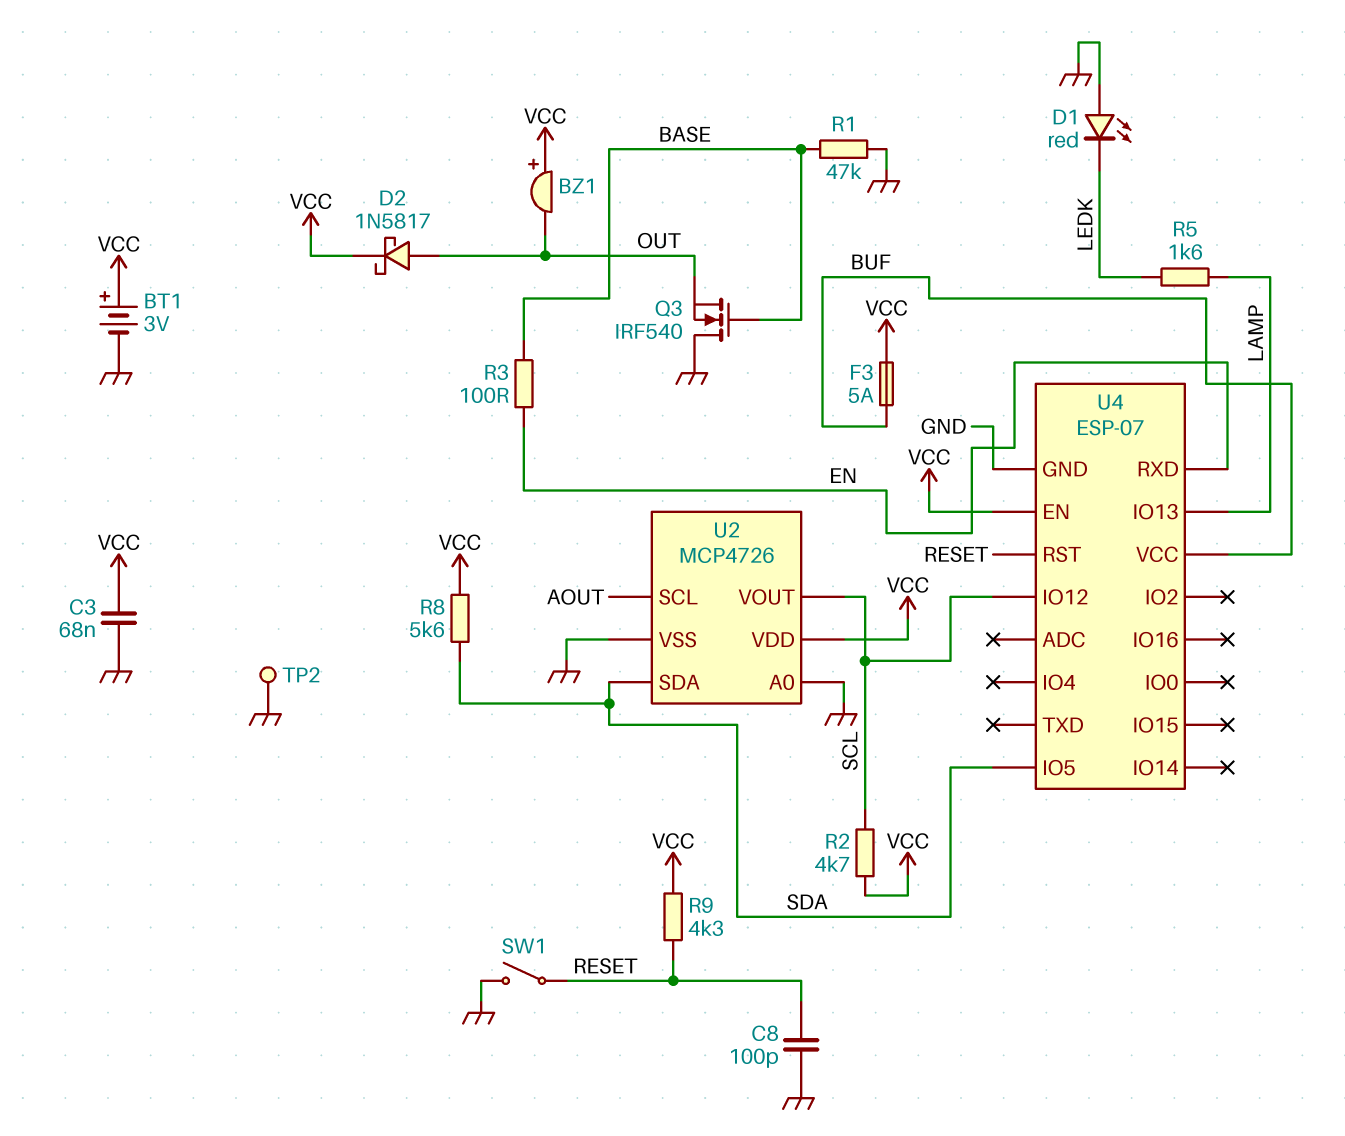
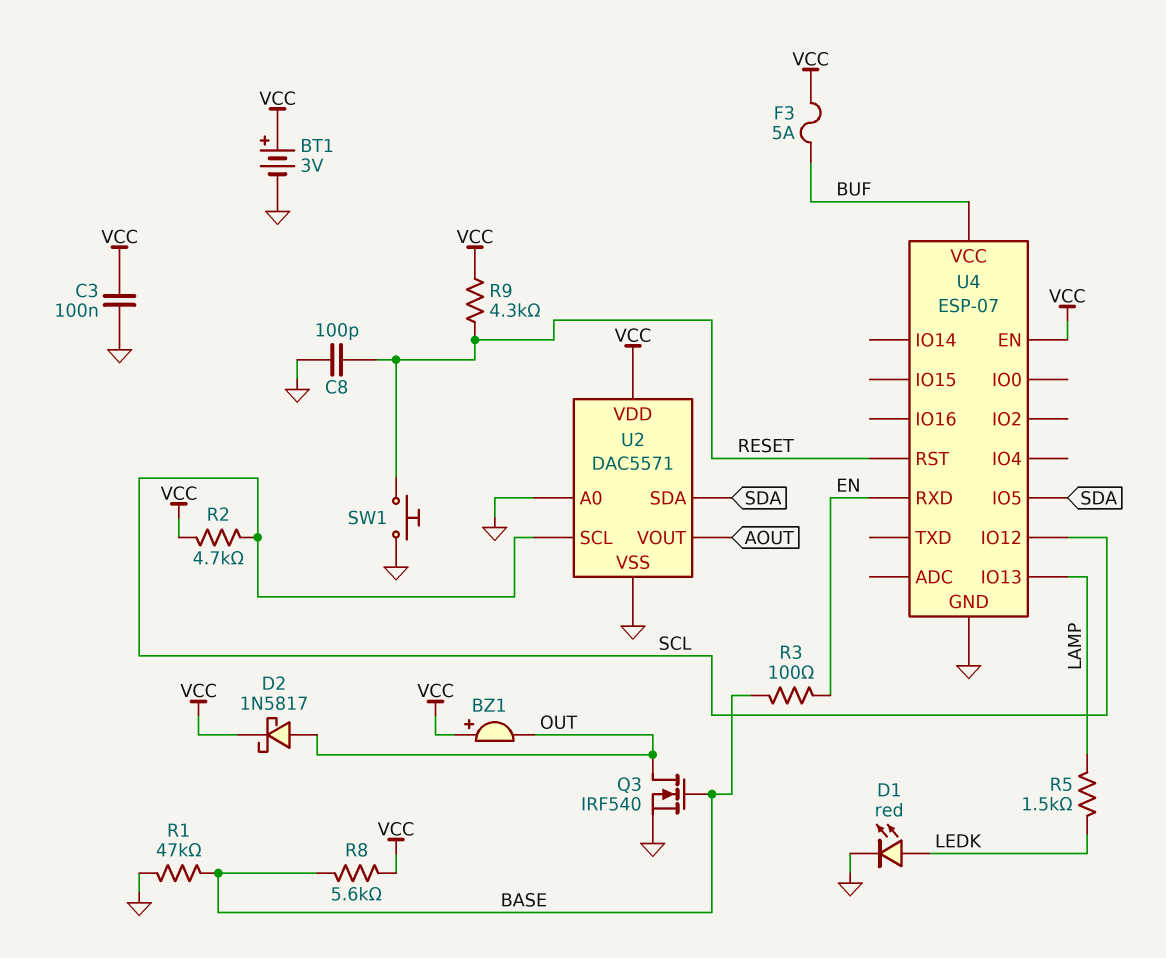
C3: 68nF (GND, VCC) -> 100nF (GND, VCC)
D1: LED red (A GND, K LEDK) -> LED red (A LEDK, K GND)
Q3: NMOS IRF540 (G BASE, D GND, S OUT) -> NMOS IRF540 (G BASE, D OUT, S GND)
R5: 1.6k (LAMP, LEDK) -> 1.5k (LAMP, LEDK)
R8: 5.6k (SDA, VCC) -> 5.6k (BASE, VCC)
SW1: switch (GND, RESET) -> button (GND, RESET)
TP2: test point (GND) -> none
U2: MCP4726 -> DAC5571
U2 pin SCL: AOUT -> SCL
U2 pin VOUT: SCL -> AOUT

